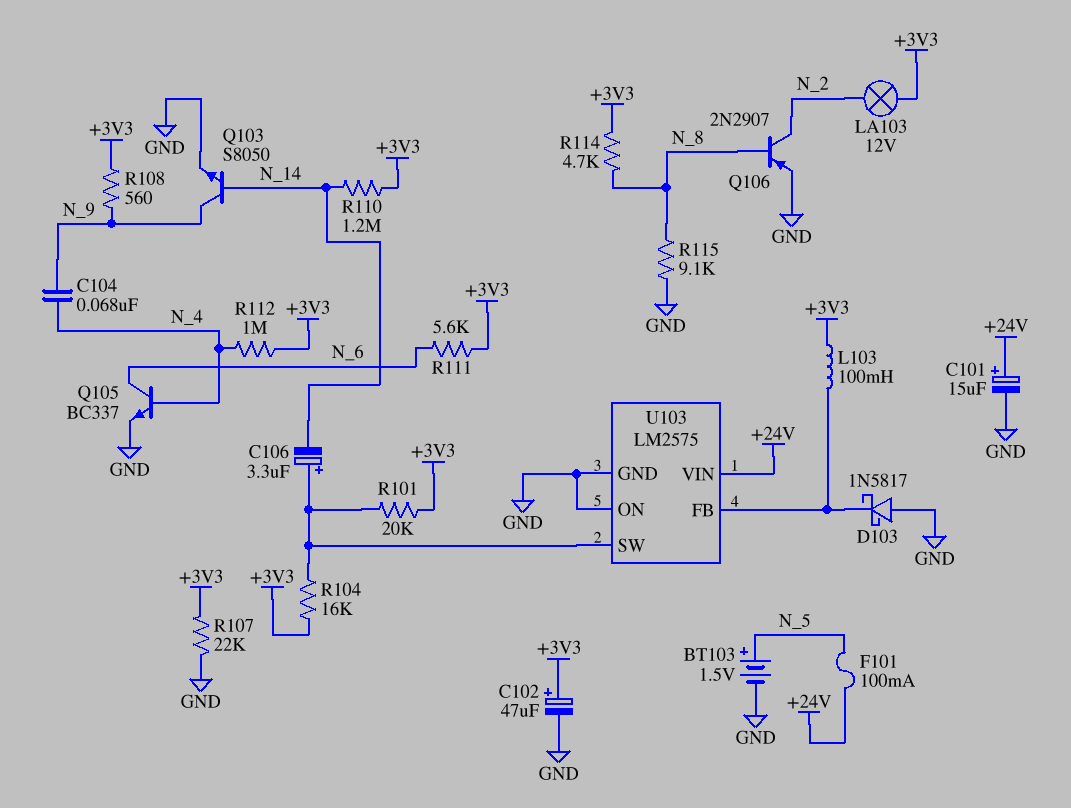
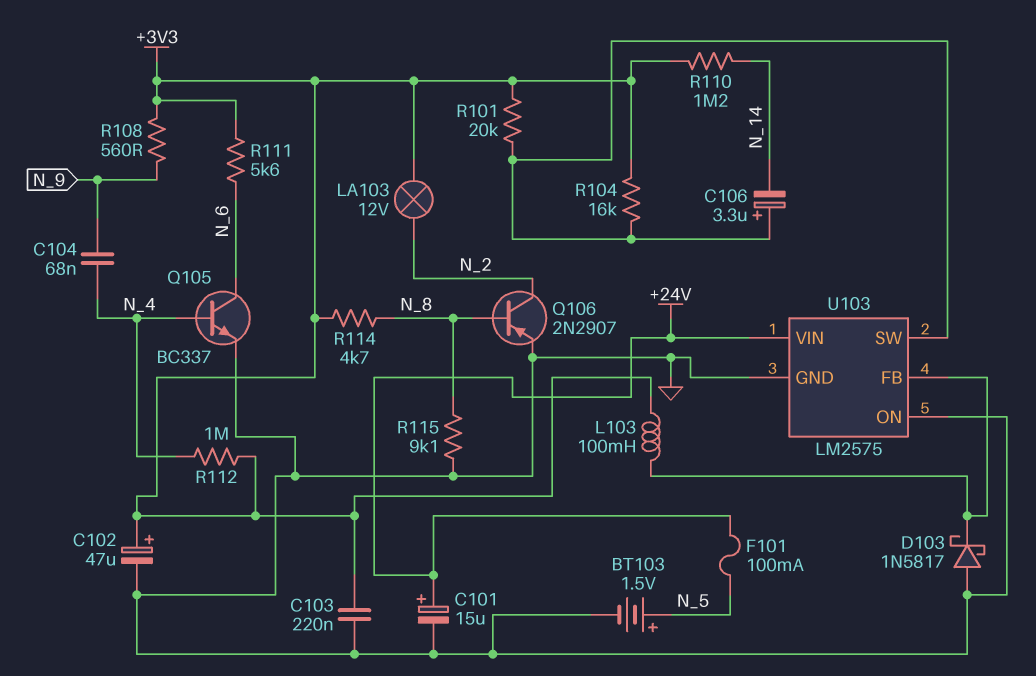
C103: none -> 220nF (+3V3, GND)
Q103: NPN S8050 (B N_14, C N_9, E GND) -> none
R107: 22k (+3V3, GND) -> none

